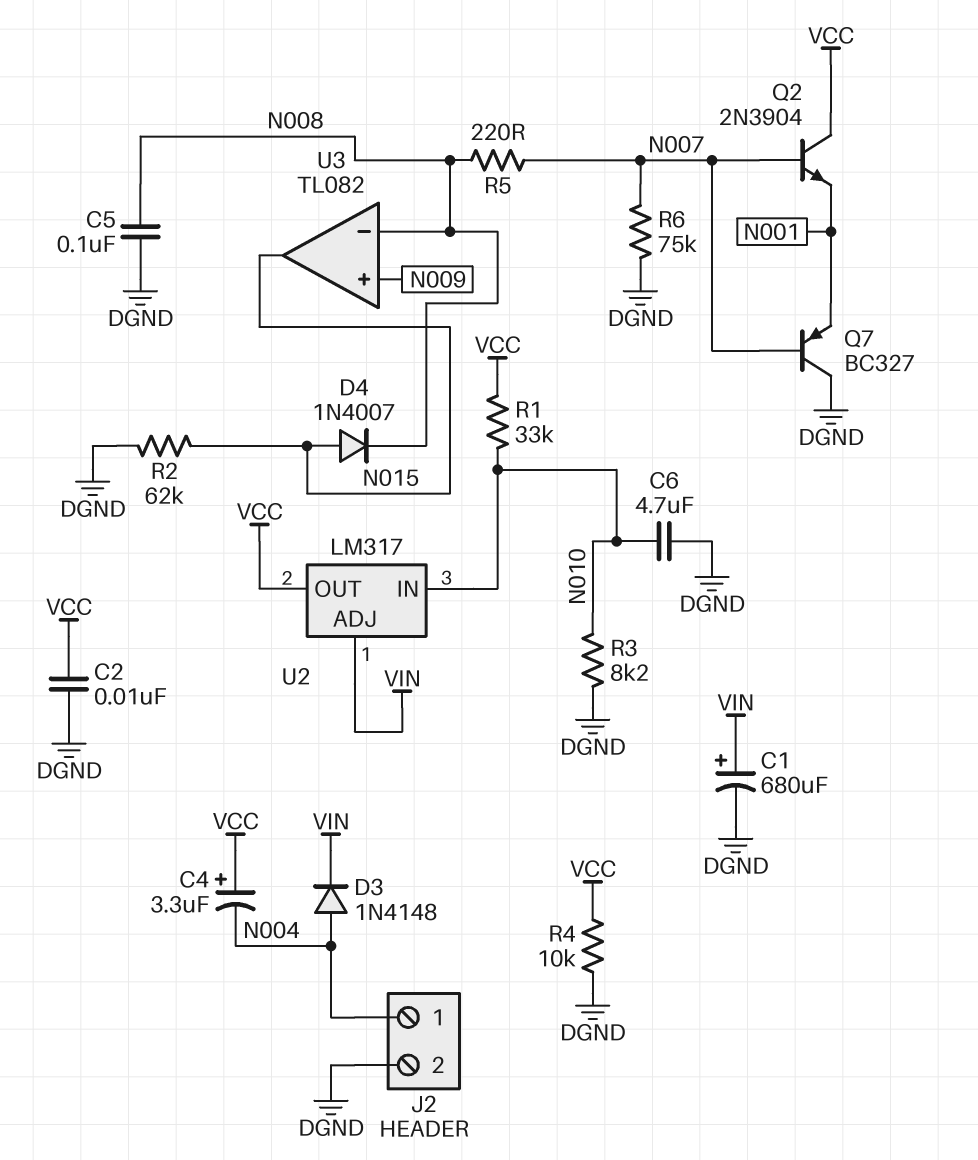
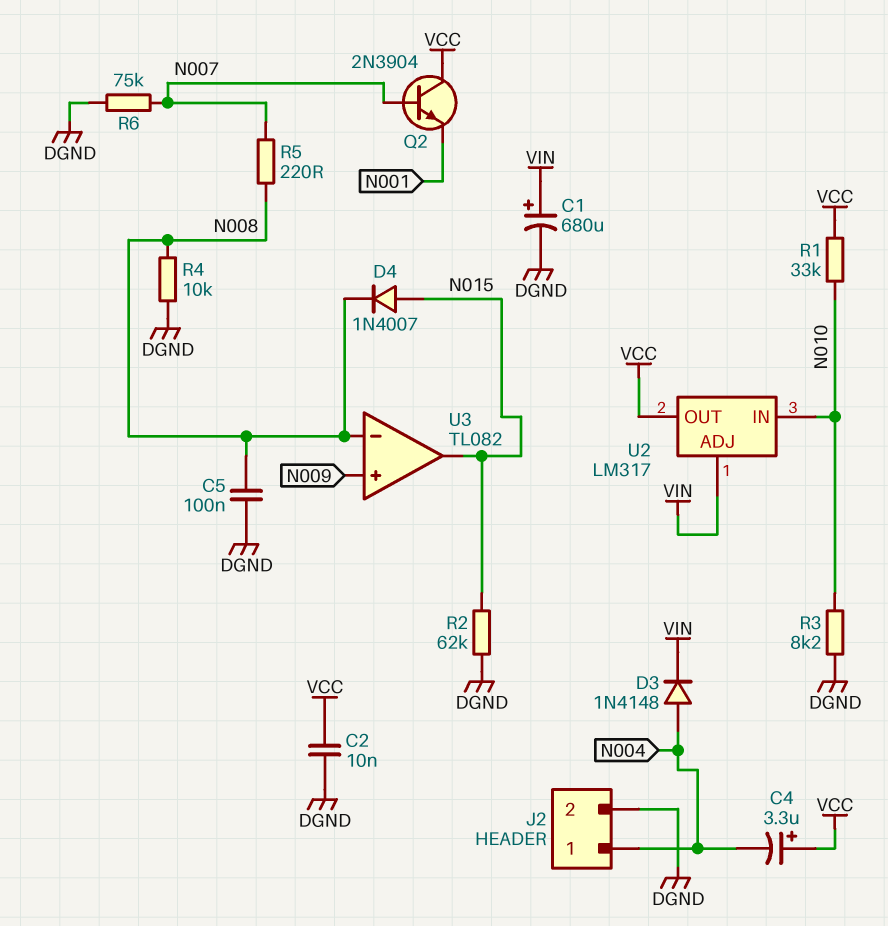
C6: 4.7uF (DGND, N010) -> none
Q7: PNP BC327 (B N007, C DGND, E N001) -> none
R4: 10k (DGND, VCC) -> 10k (DGND, N008)

